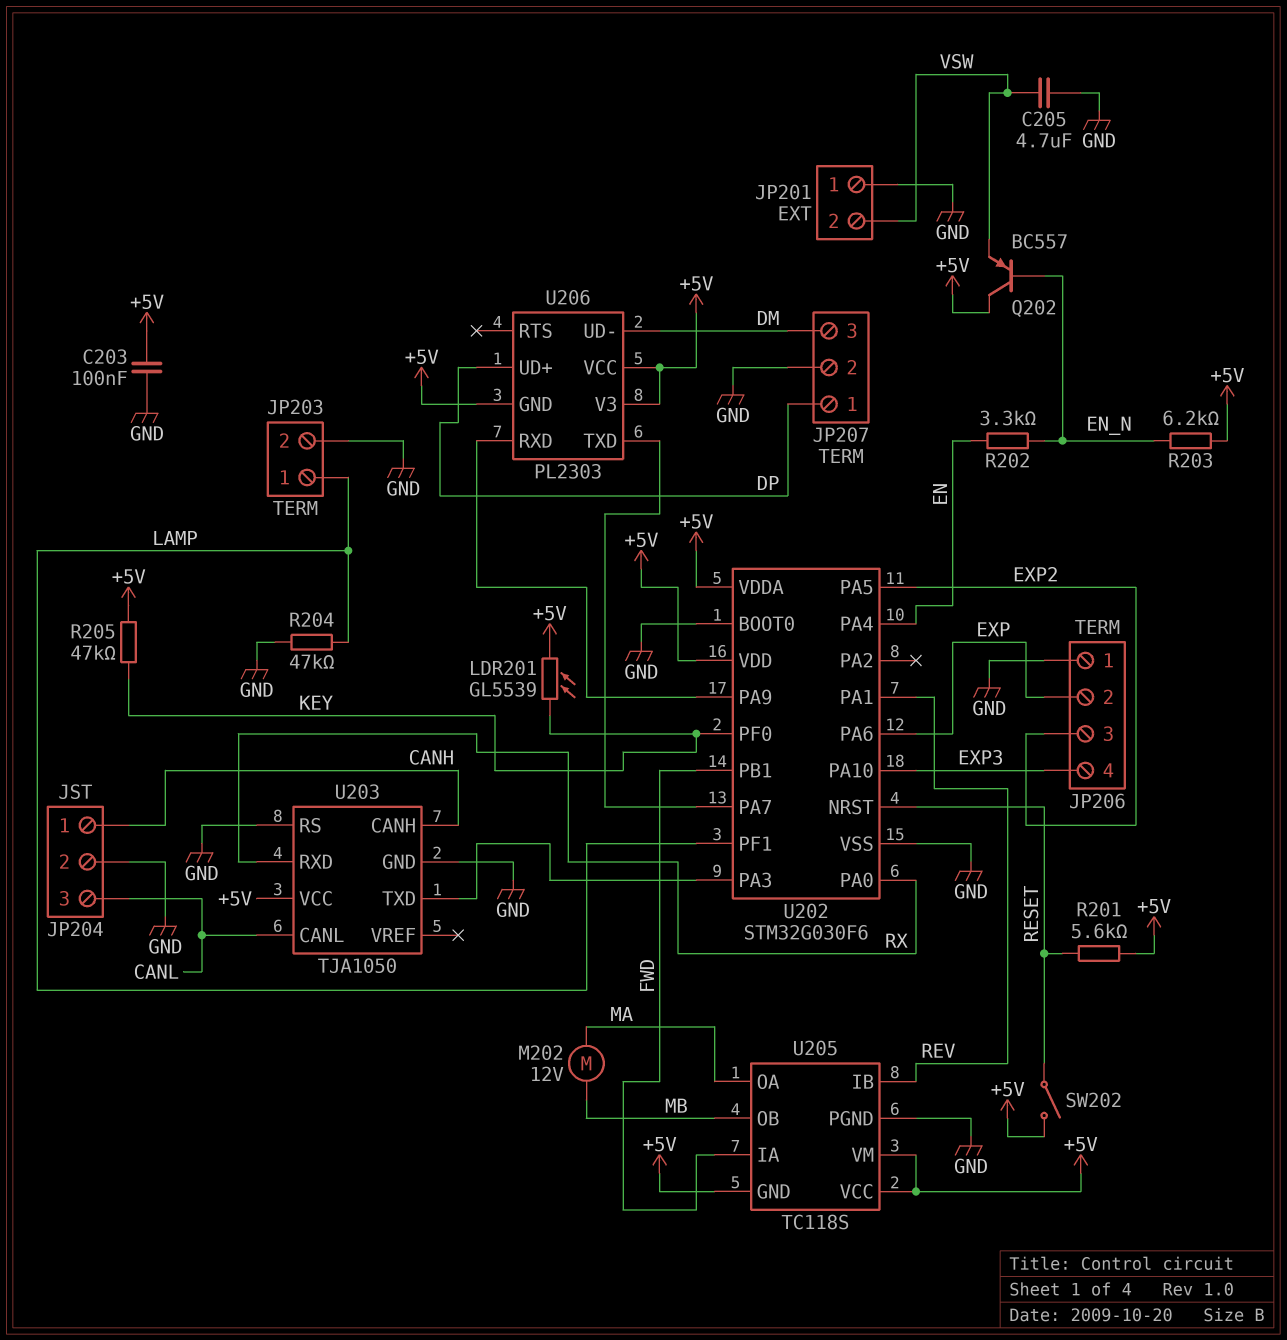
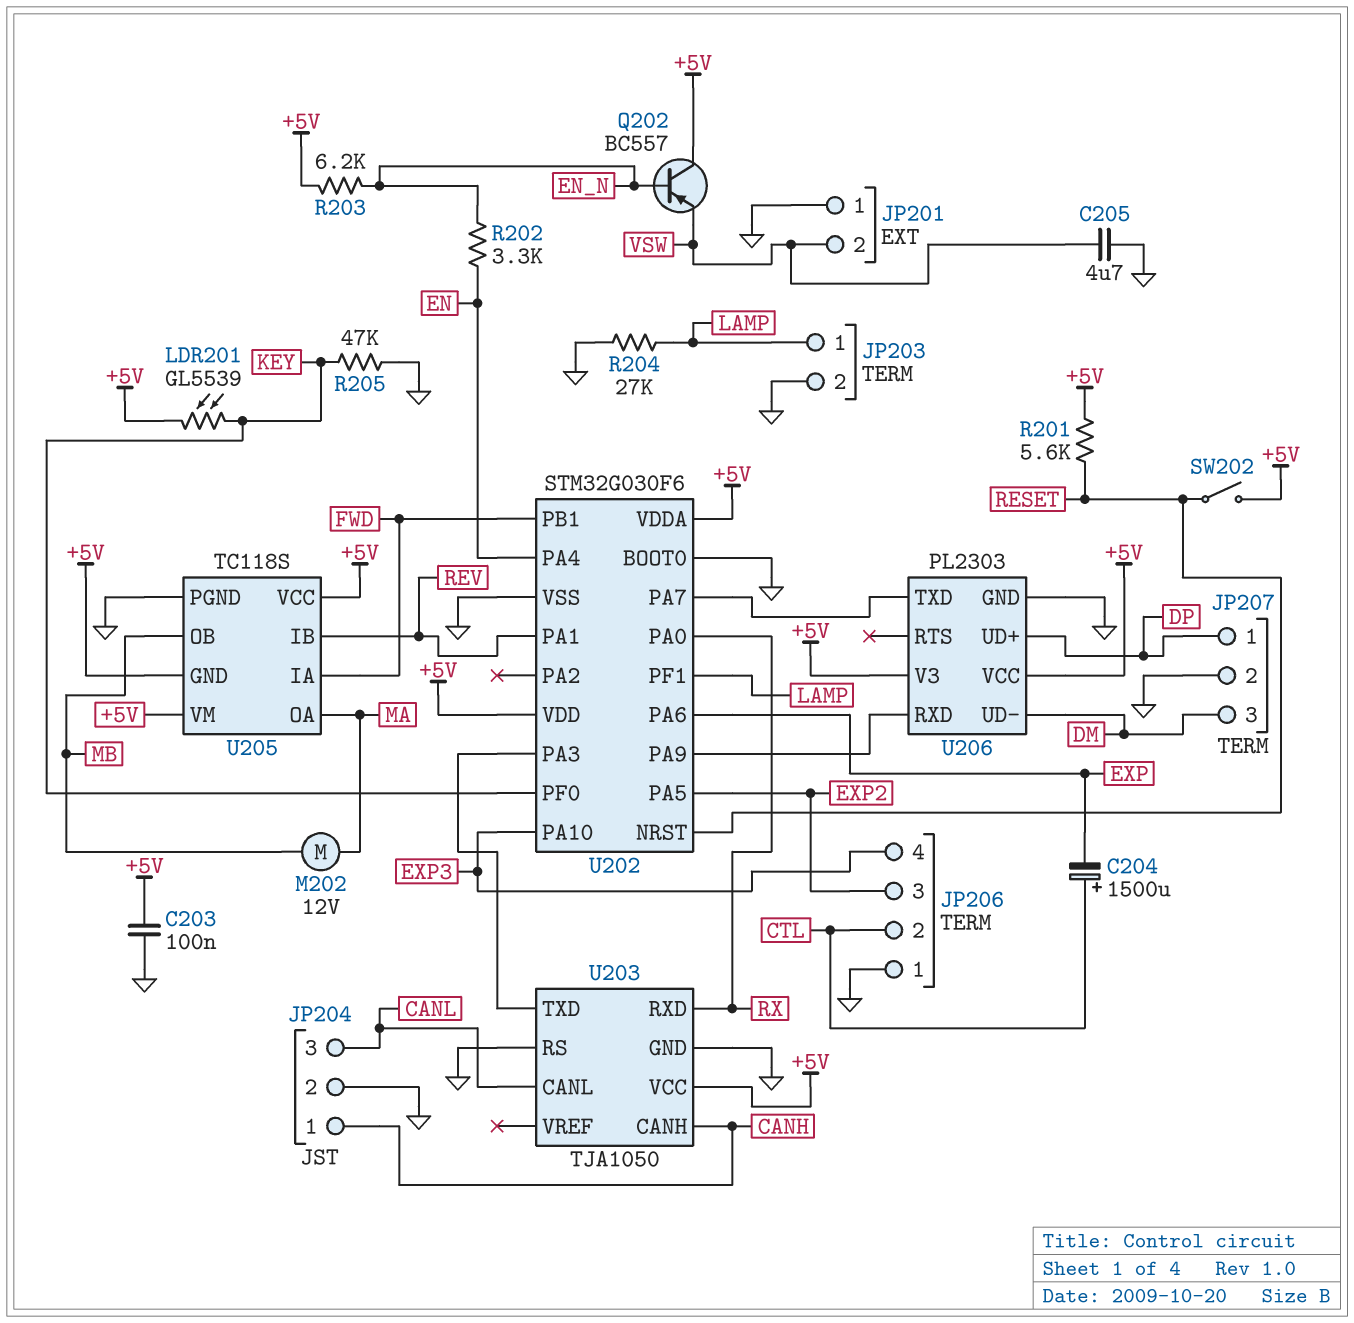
C204: none -> 1500uF (plus CTL, minus EXP)
JP206 pin 2: EXP -> CTL
R204: 47k (GND, LAMP) -> 27k (GND, LAMP)
R205: 47k (+5V, KEY) -> 47k (GND, KEY)
U206 pin GND: +5V -> GND

